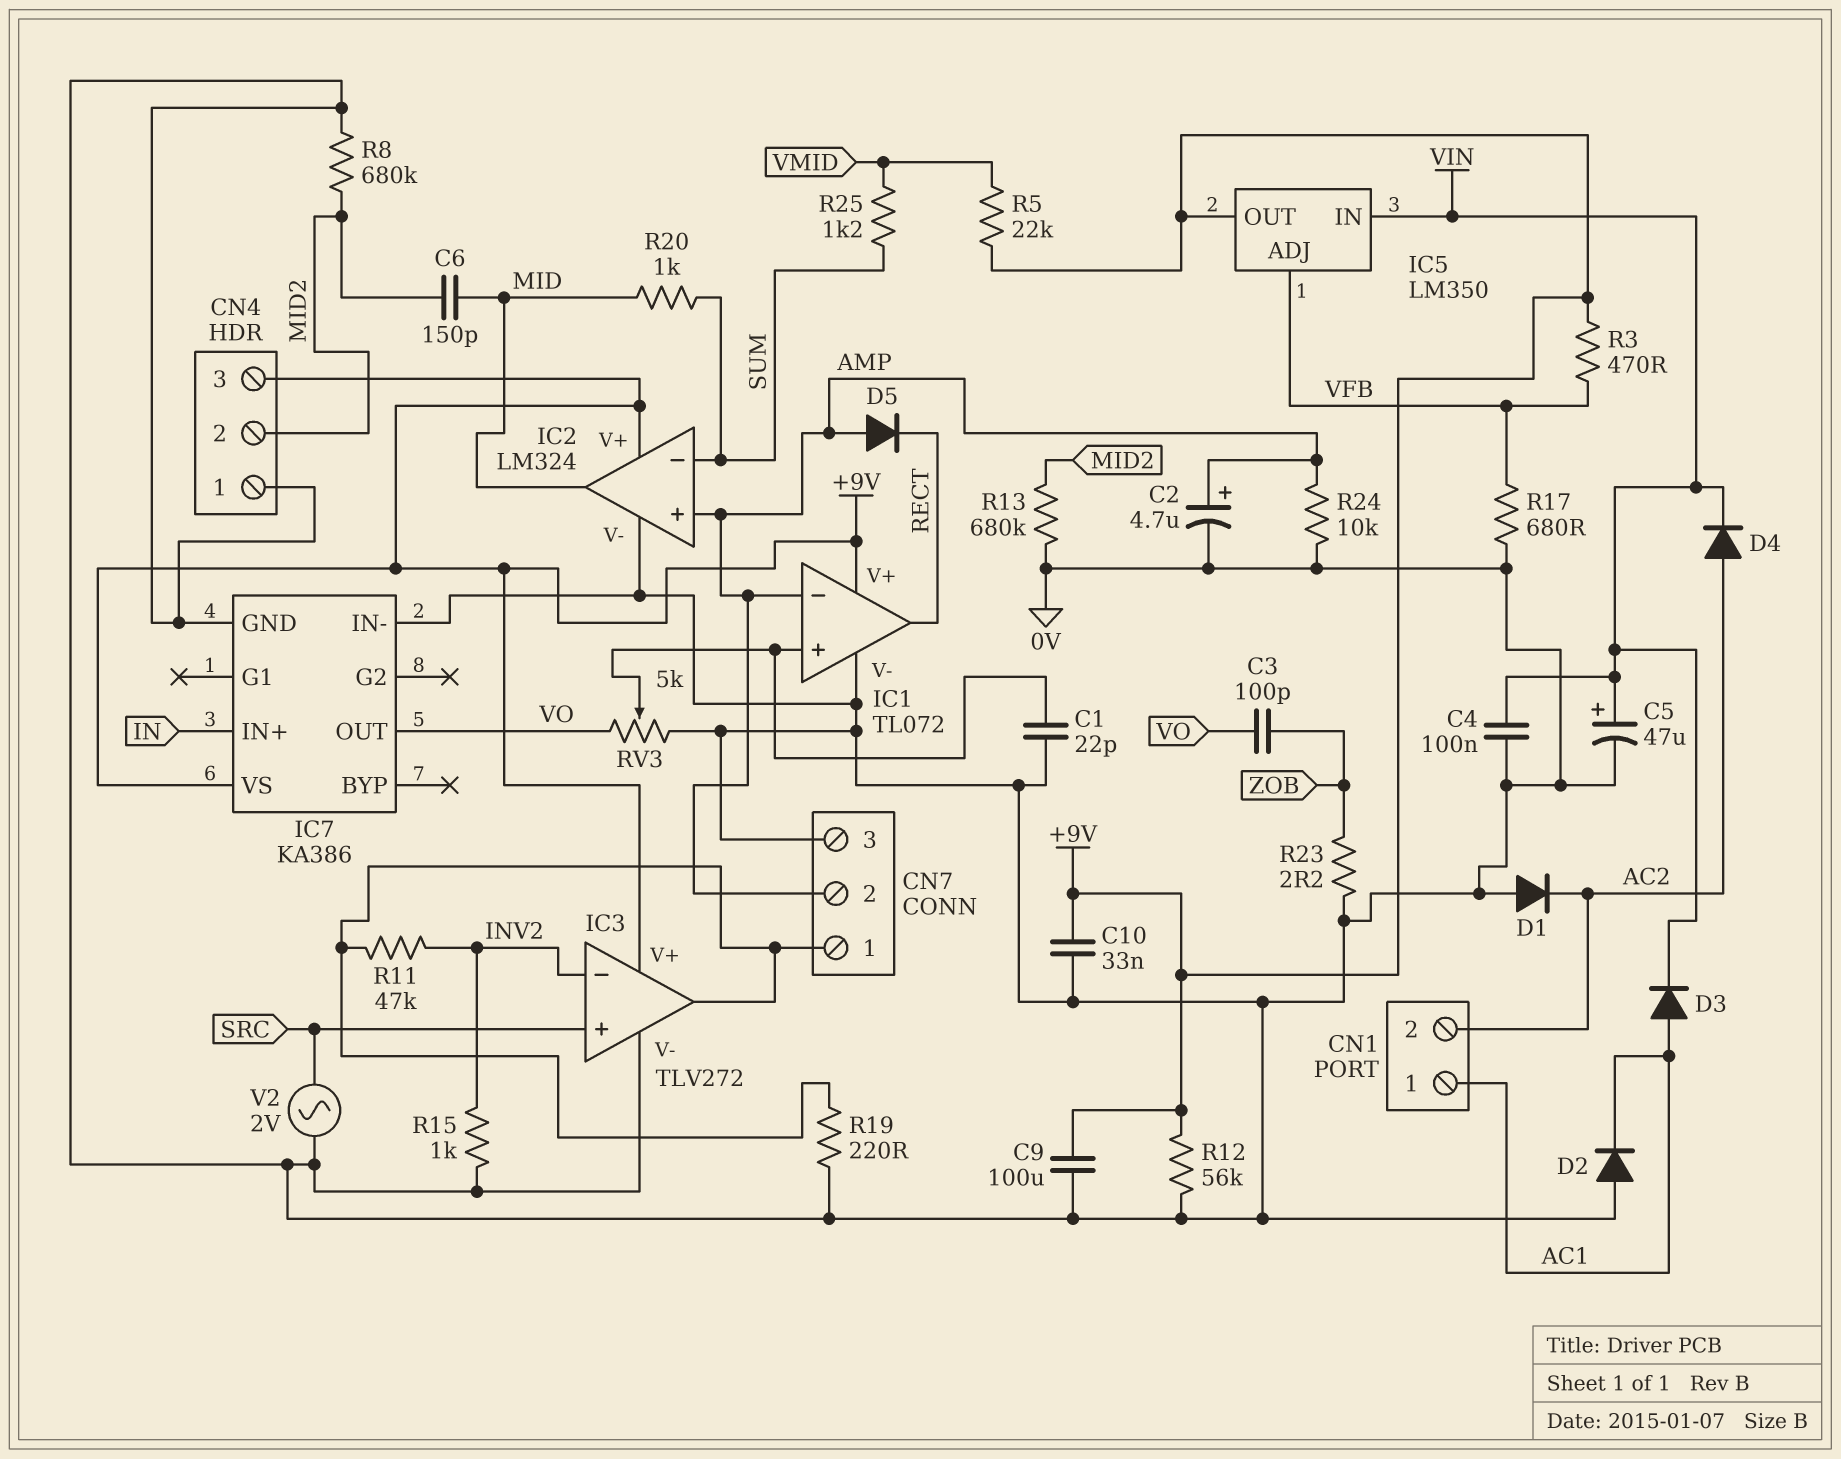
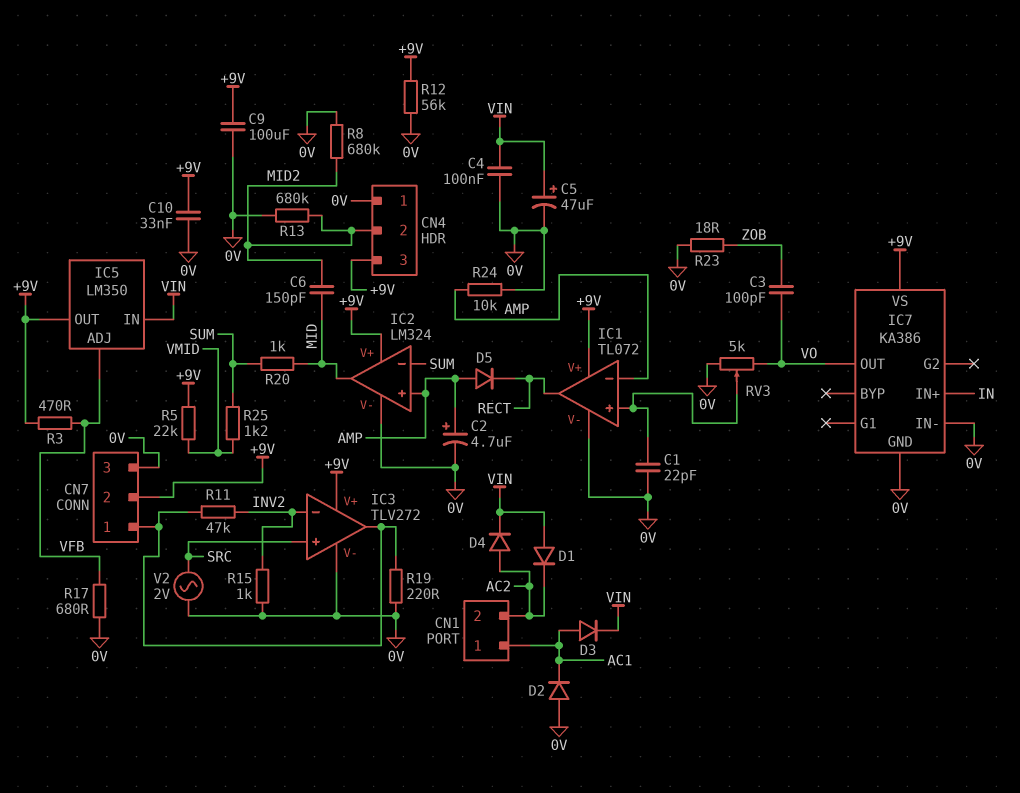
CN7 pin 2: AMP -> +9V
D1: diode (A 0V, K AC2) -> diode (A VIN, K AC2)
R23: 2.2 (0V, ZOB) -> 18 (0V, ZOB)

